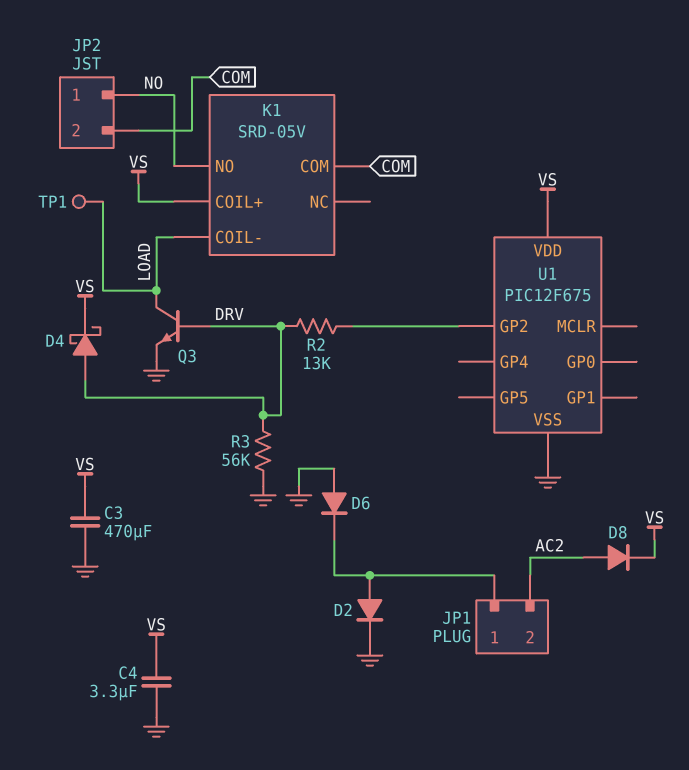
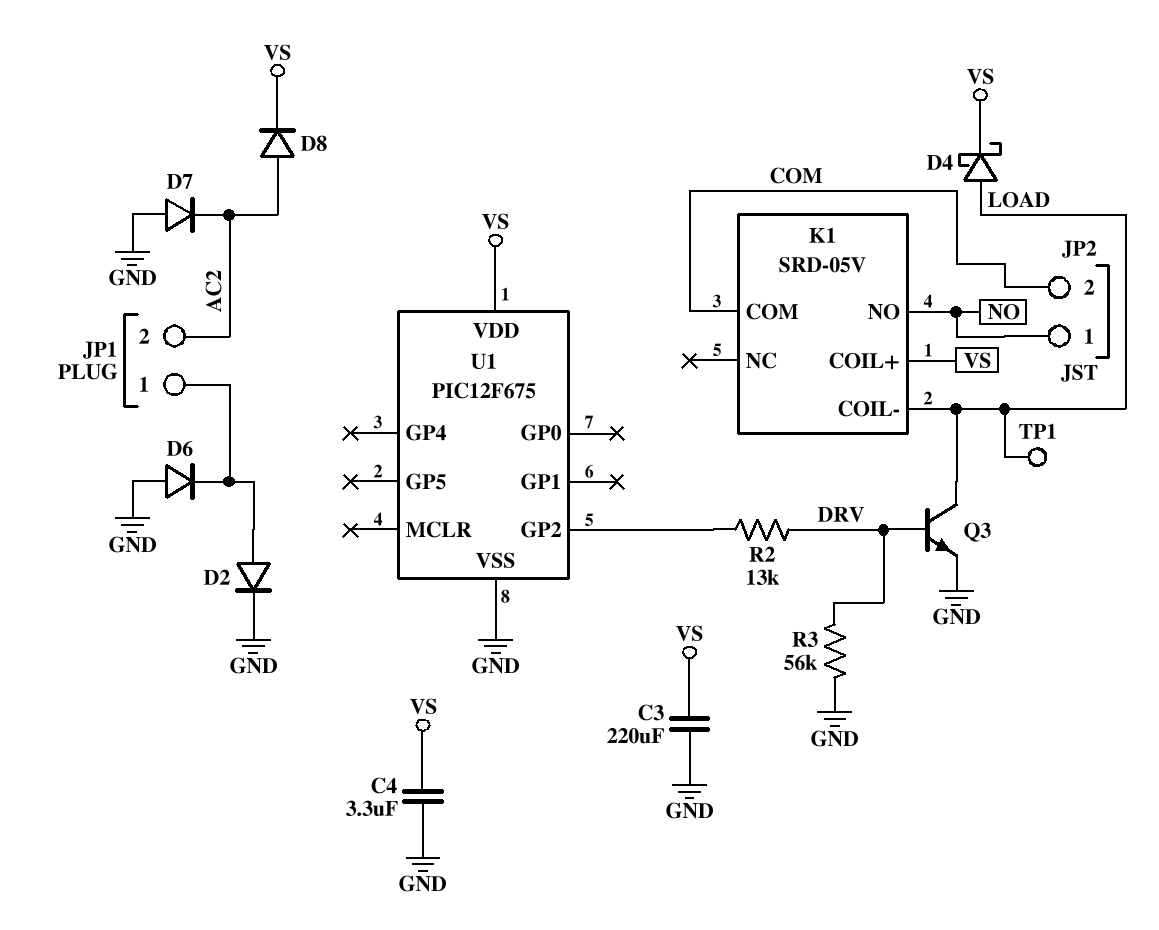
C3: 470uF (GND, VS) -> 220uF (GND, VS)
D4: schottky (A DRV, K VS) -> schottky (A LOAD, K VS)
D7: none -> diode (A GND, K AC2)

